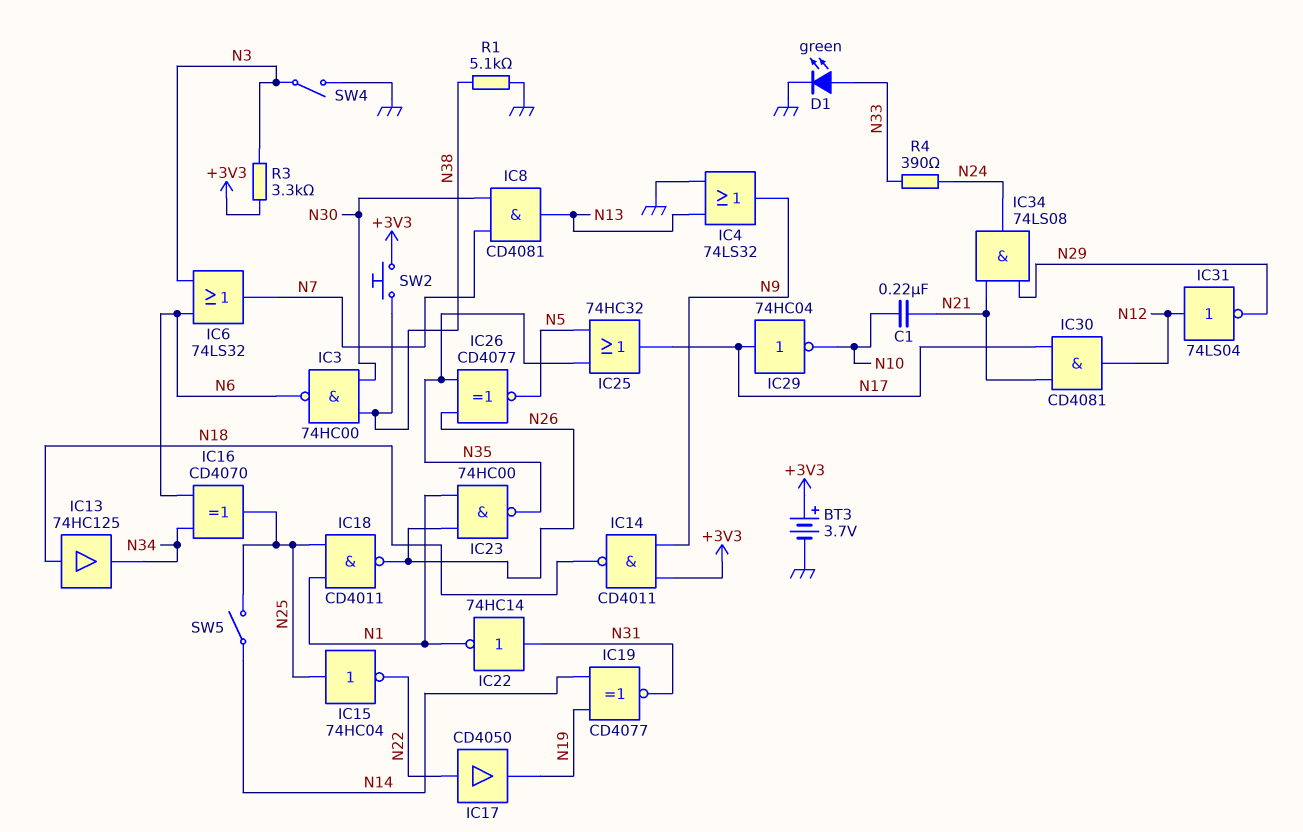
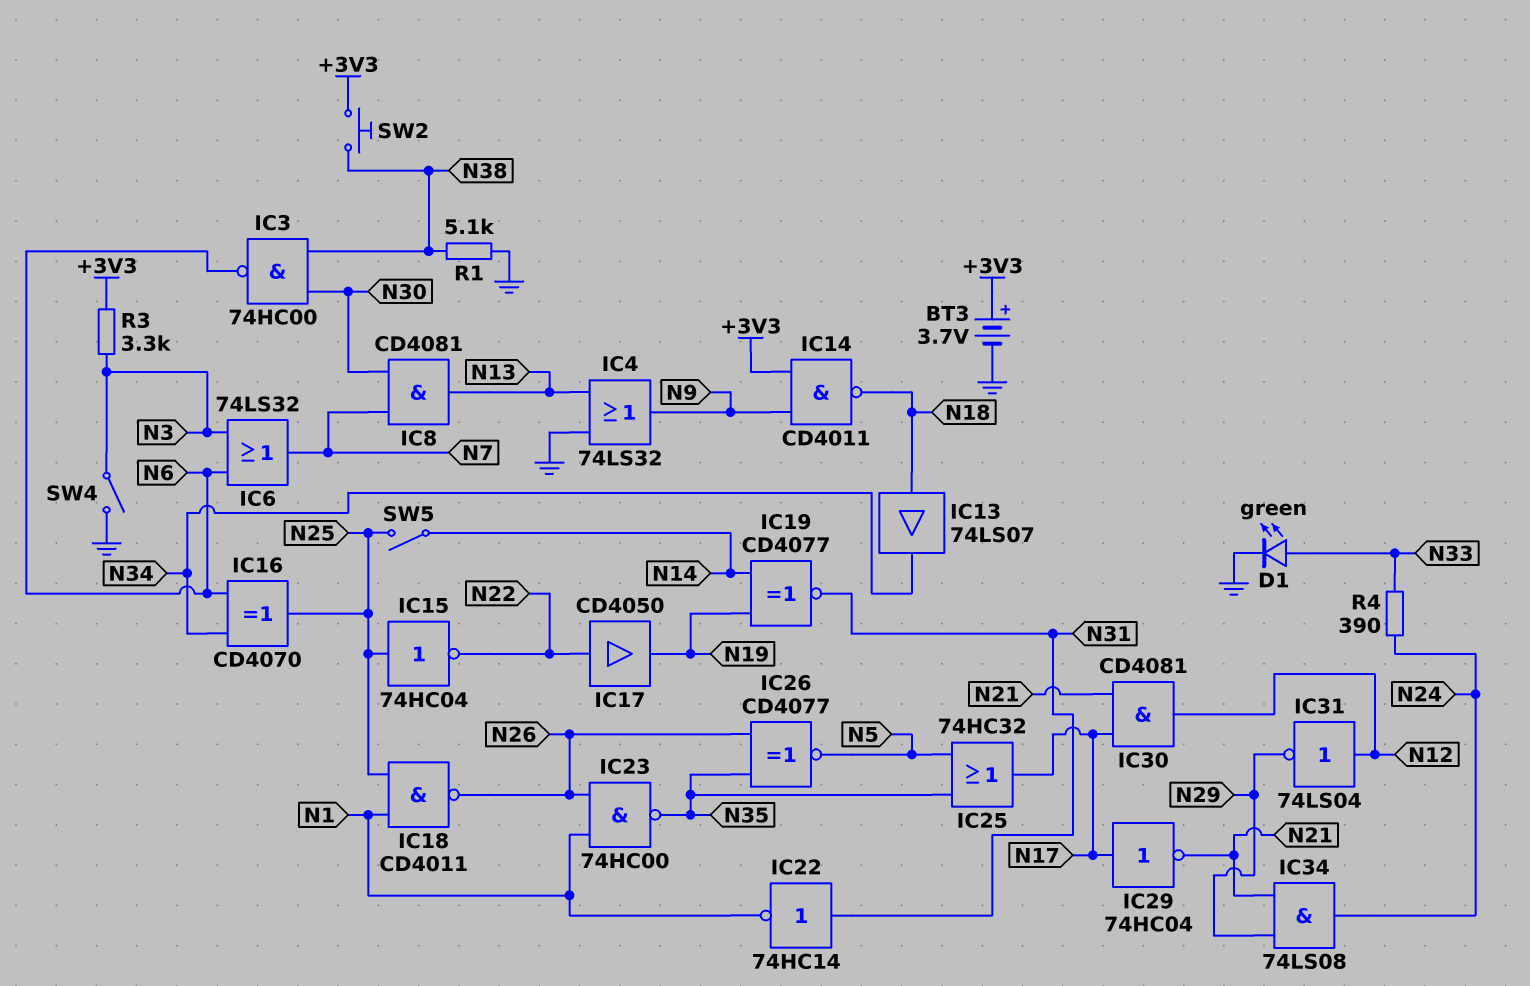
C1: 220nF (N10, N21) -> none
IC13: buffer 74HC125 (in N18, out N34) -> buffer 74LS07 (in N18, out N34)
IC29: NOT 74HC04 (in N17, out N10) -> NOT 74HC04 (in N17, out N21)

